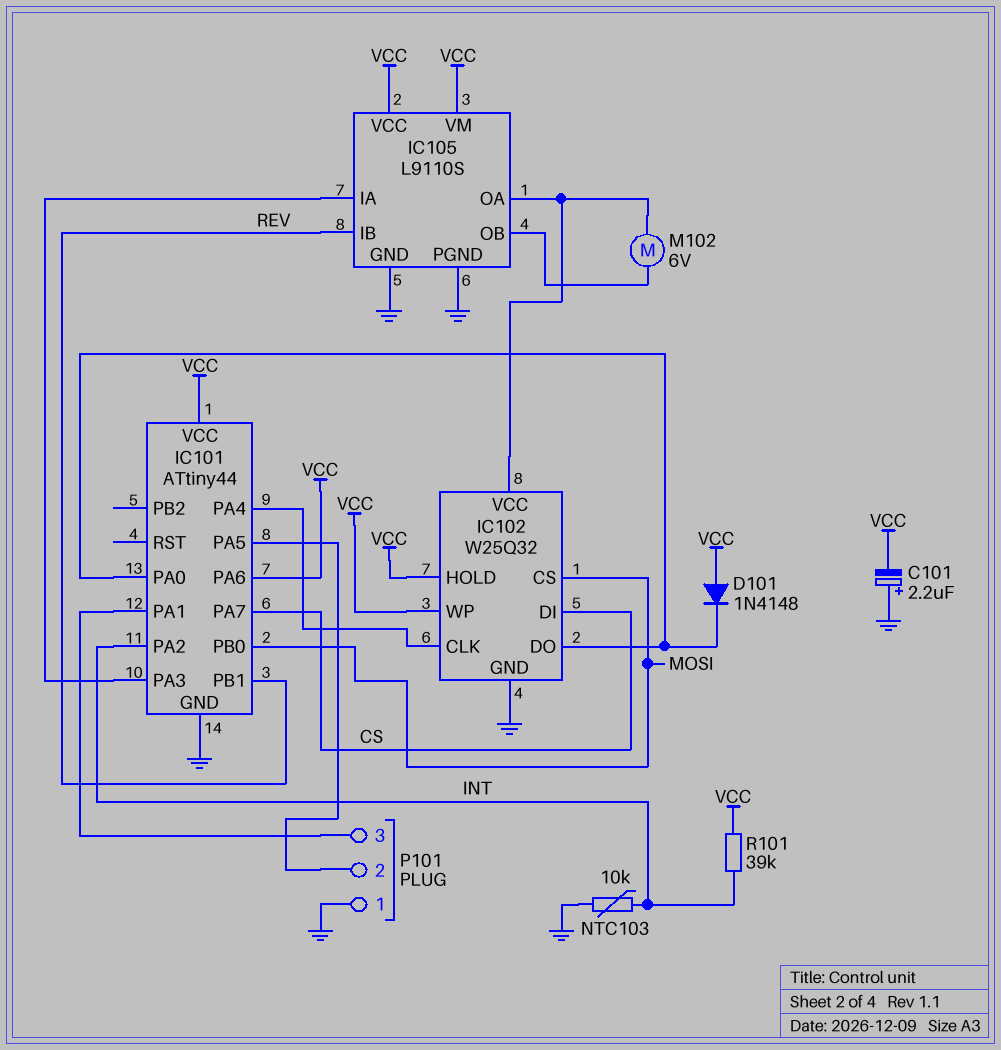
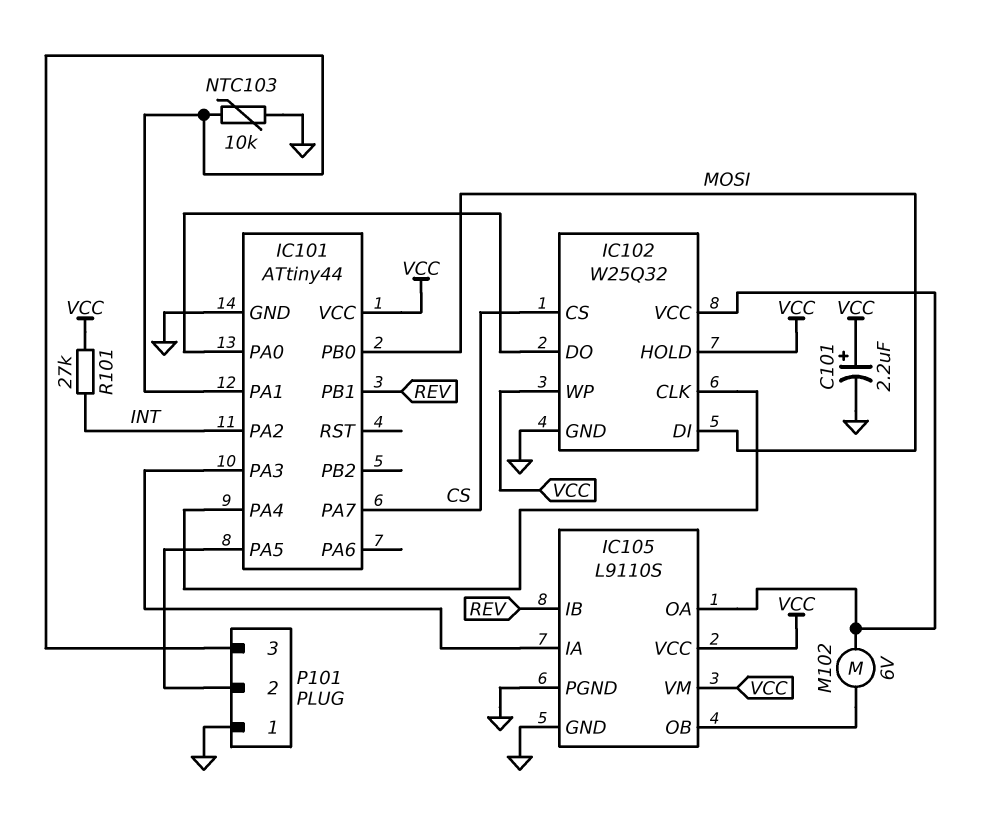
C101: 2.2uF (plus GND, minus VCC) -> 2.2uF (plus VCC, minus GND)
D101: diode 1N4148 (A VCC, K IC101/PA0) -> none
IC101 pin PA6: VCC -> none
IC102 pin CS: MOSI -> CS
IC102 pin DI: CS -> MOSI
NTC103: 10k (GND, INT) -> 10k (GND, IC101/PA1)
R101: 39k (INT, VCC) -> 27k (INT, VCC)

